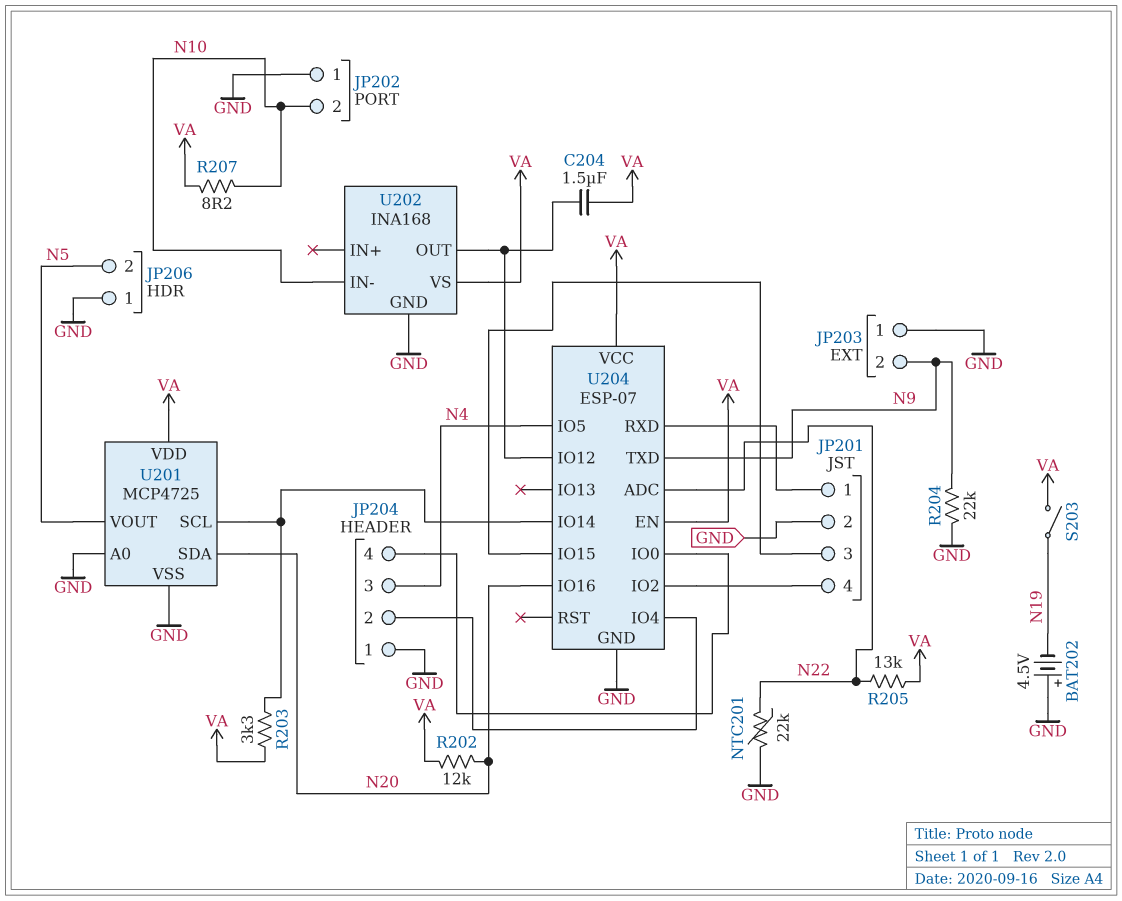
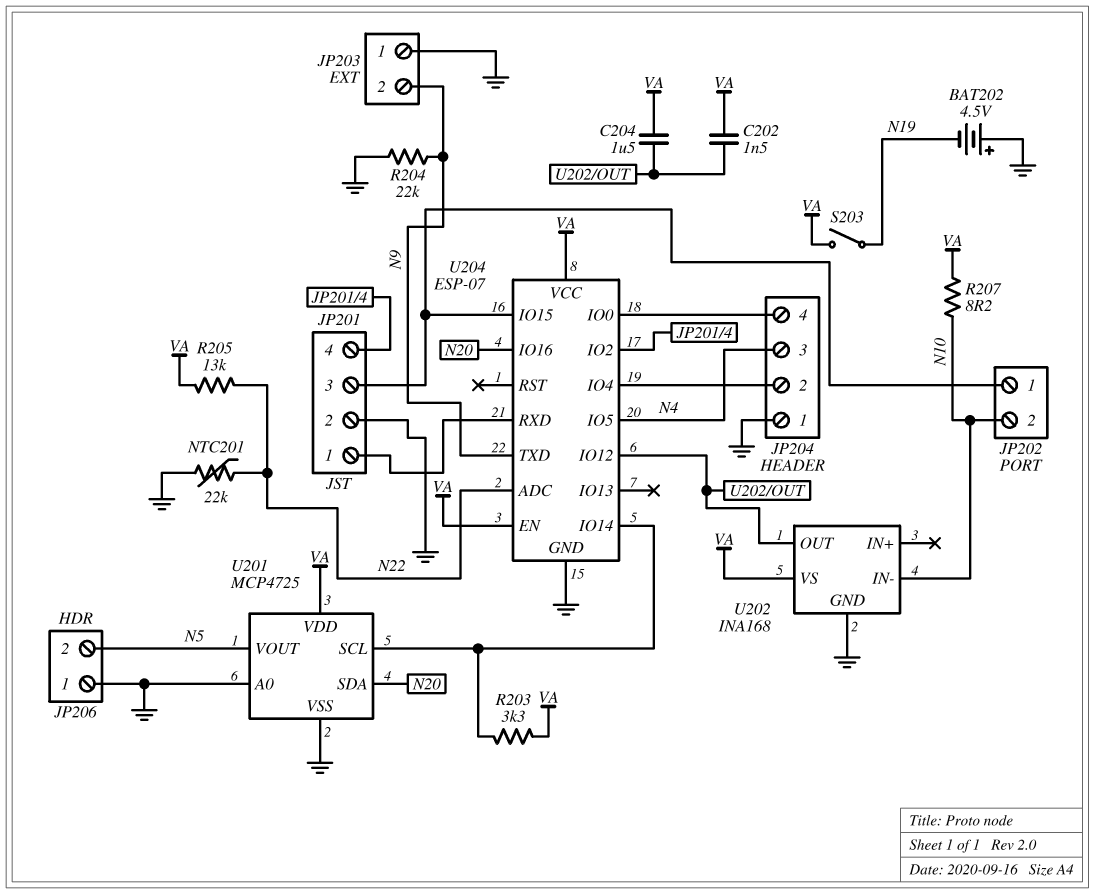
C202: none -> 1.5nF (U202/OUT, VA)
JP202 pin 1: GND -> JP201/3
R202: 12k (N20, VA) -> none

